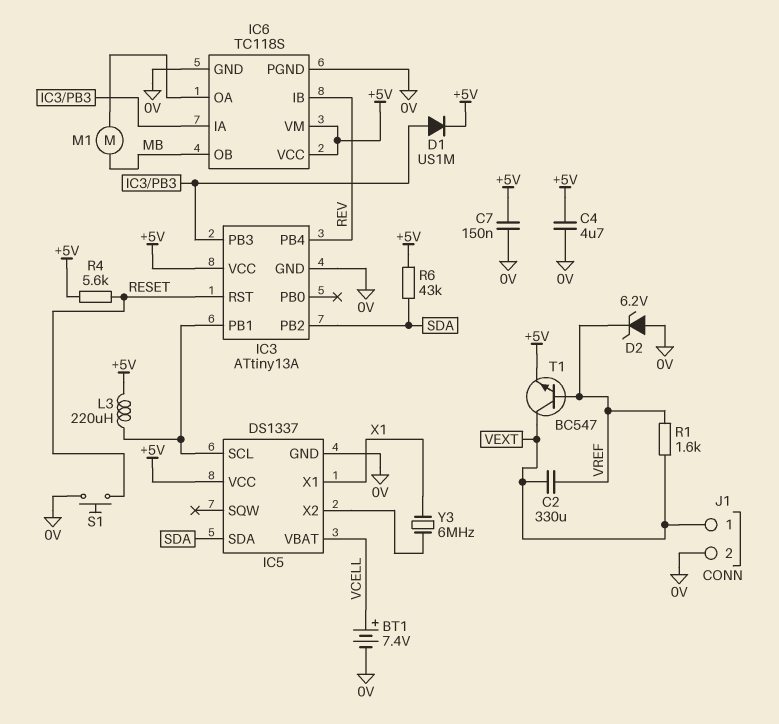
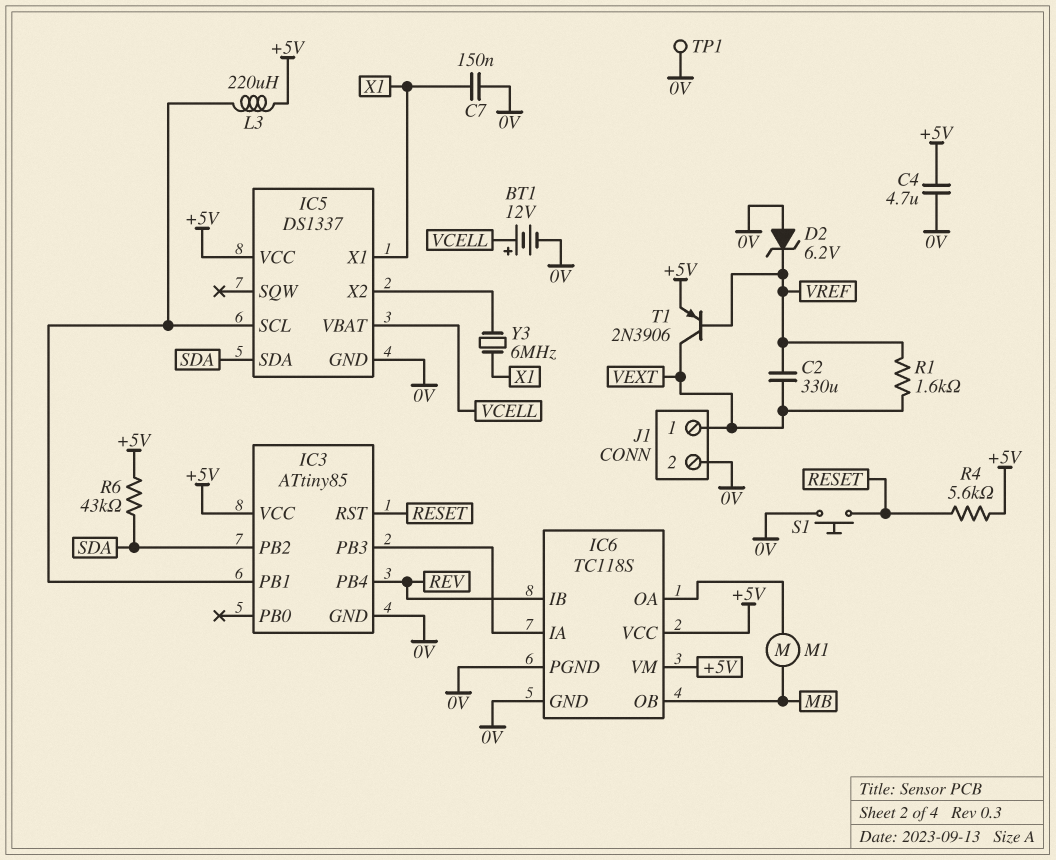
BT1: 7.4V (plus VCELL, minus 0V) -> 12V (plus VCELL, minus 0V)
C7: 150nF (+5V, 0V) -> 150nF (0V, X1)
D1: diode US1M (A IC3/PB3, K +5V) -> none
IC3: ATtiny13A -> ATtiny85
T1: NPN BC547 (B VREF, C VEXT, E +5V) -> PNP 2N3906 (B VREF, C VEXT, E +5V)
TP1: none -> test point (0V)

